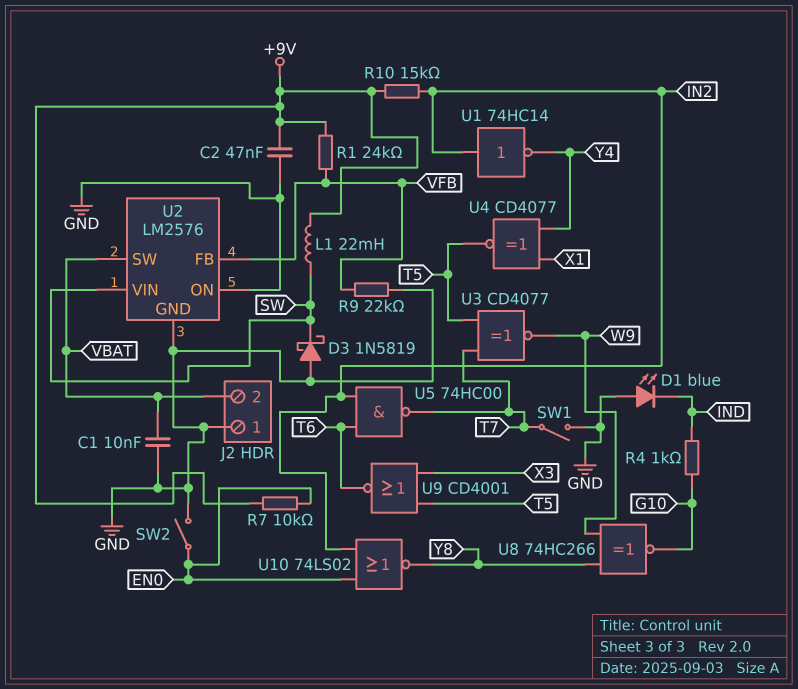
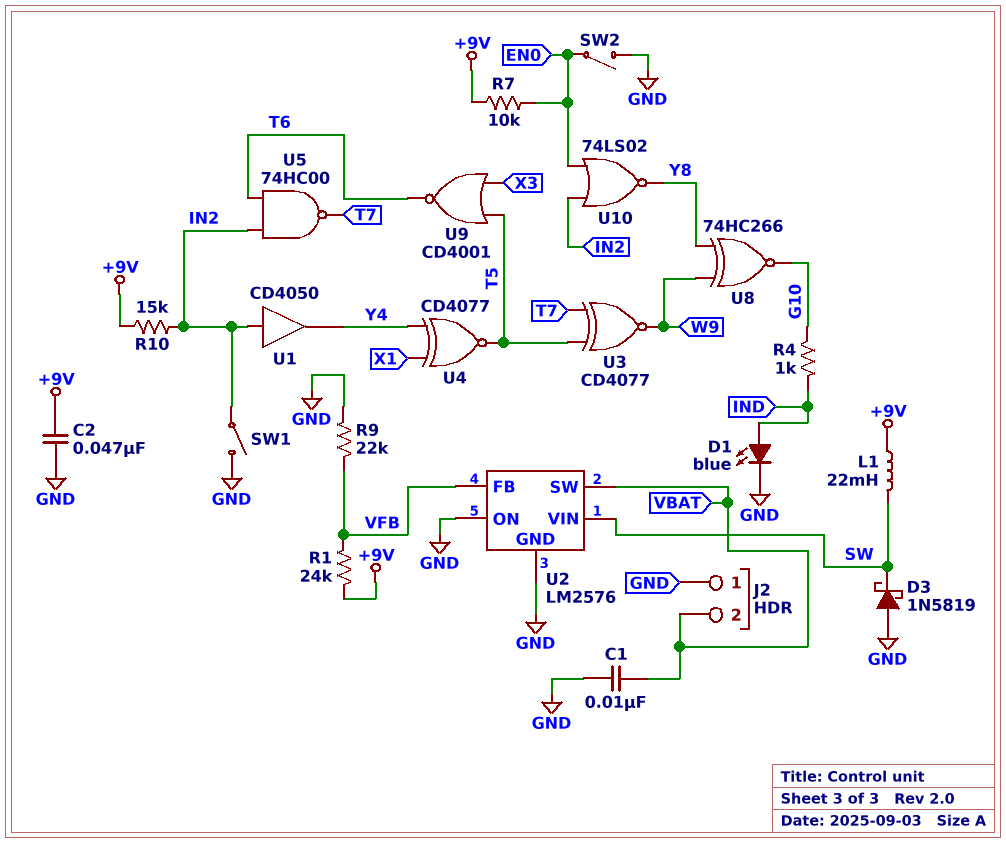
D1: LED blue (A GND, K IND) -> LED blue (A IND, K GND)
SW1: switch (GND, T7) -> switch (GND, IN2)
U1: NOT 74HC14 (in IN2, out Y4) -> buffer CD4050 (in IN2, out Y4)

